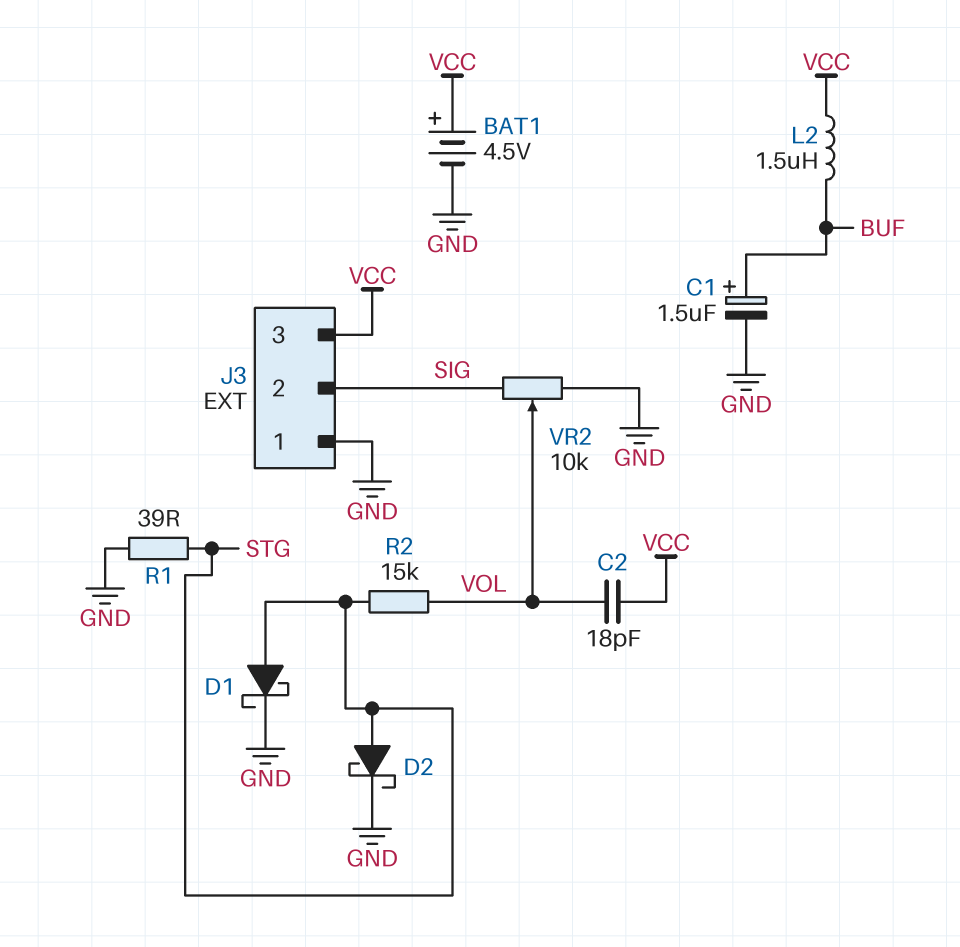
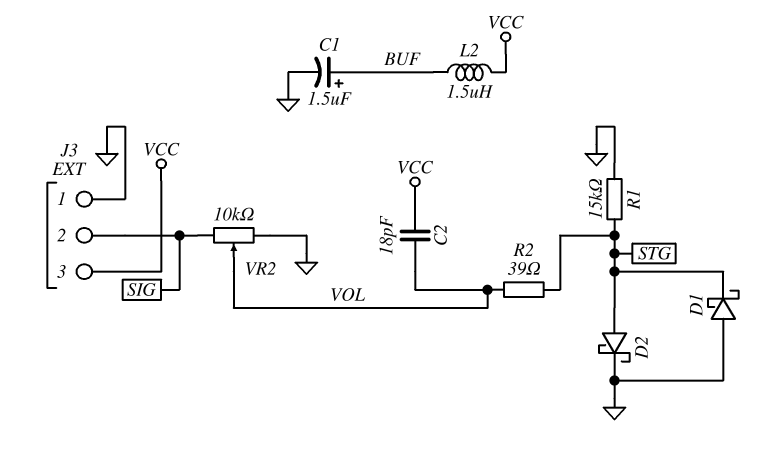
BAT1: 4.5V (plus VCC, minus GND) -> none
D1: schottky (A STG, K GND) -> schottky (A GND, K STG)
R1: 39 (GND, STG) -> 15k (GND, STG)
R2: 15k (STG, VOL) -> 39 (STG, VOL)

